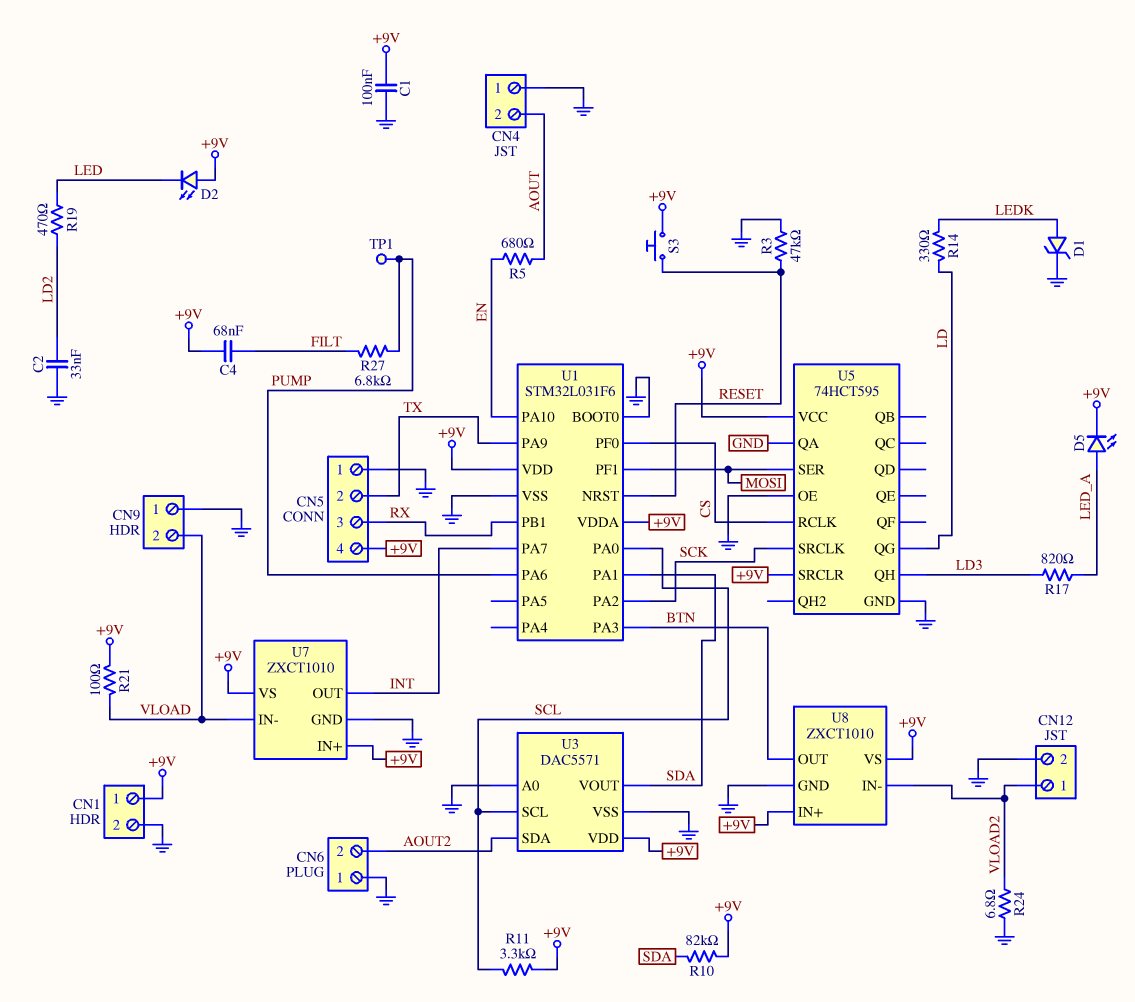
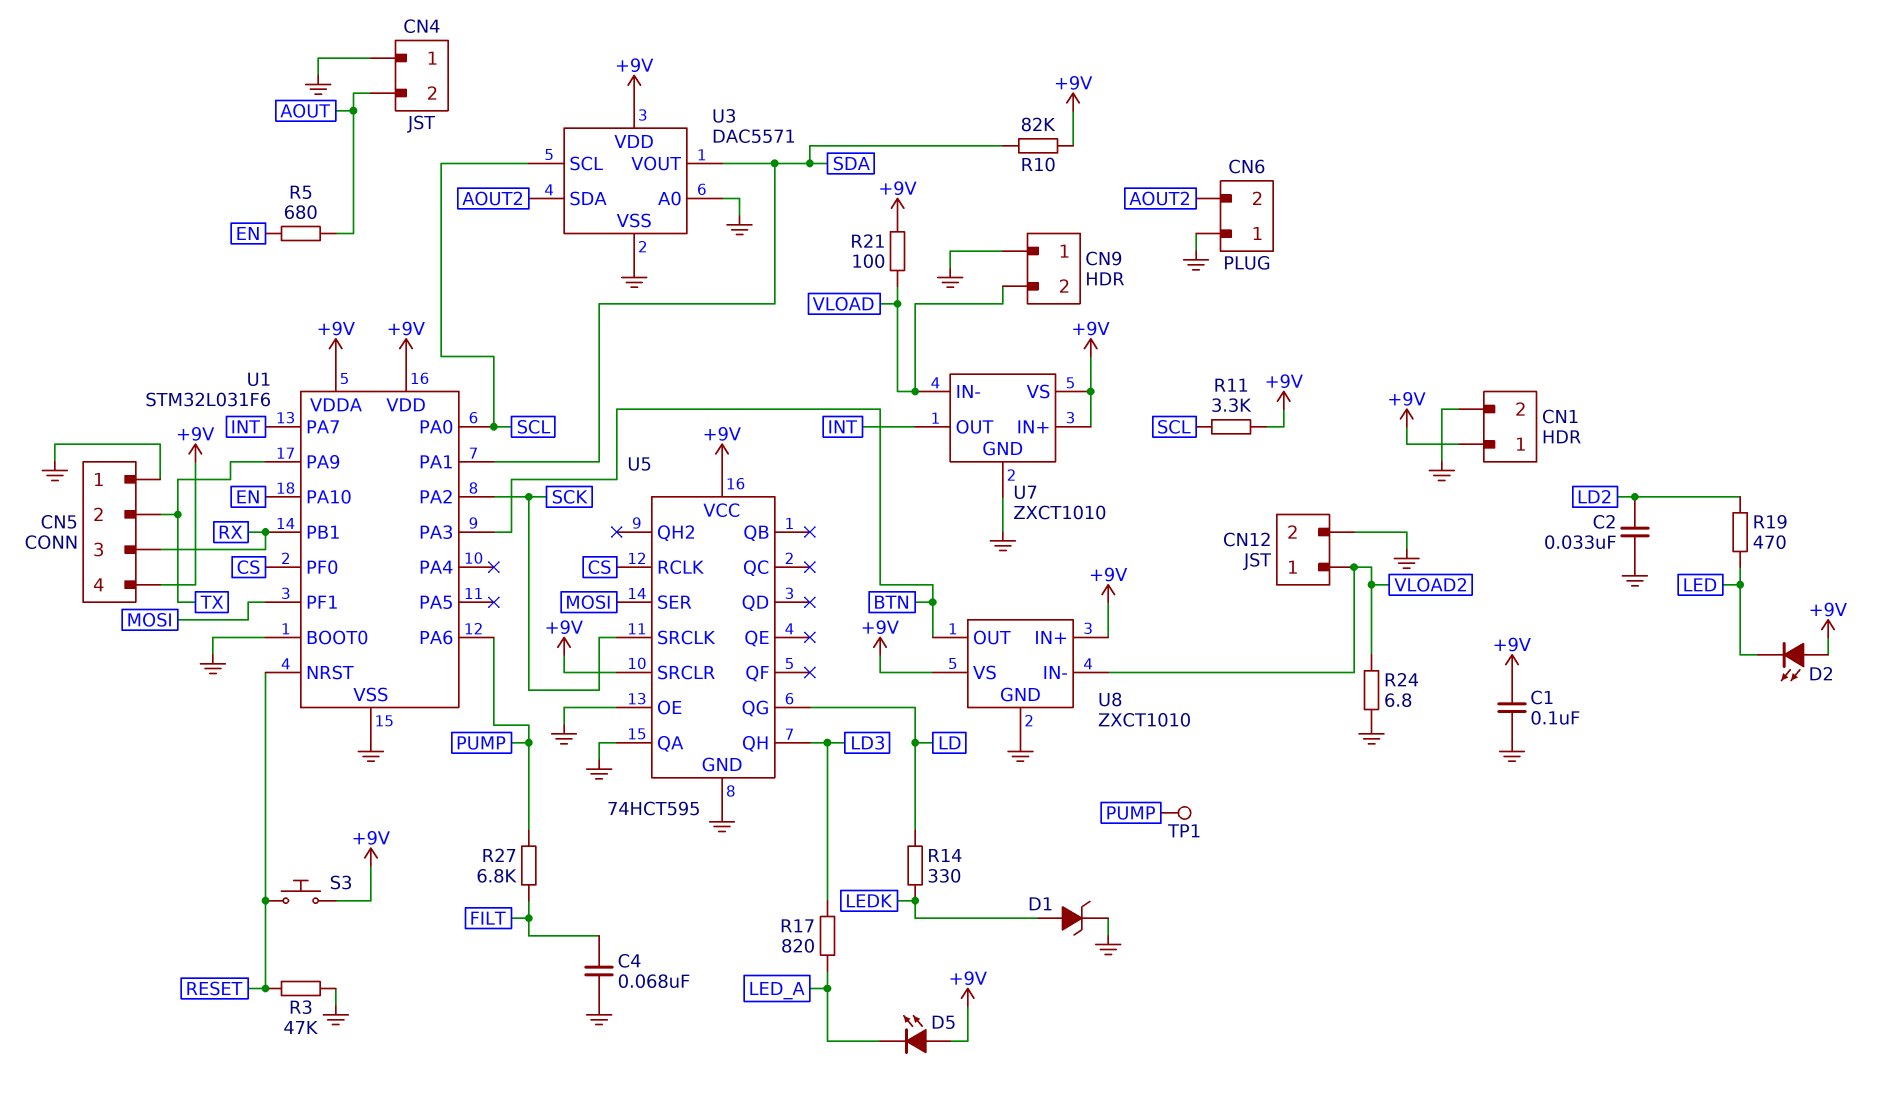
C4: 68nF (+9V, FILT) -> 68nF (FILT, GND)
D5: LED (A LED_A, K +9V) -> LED (A +9V, K LED_A)

